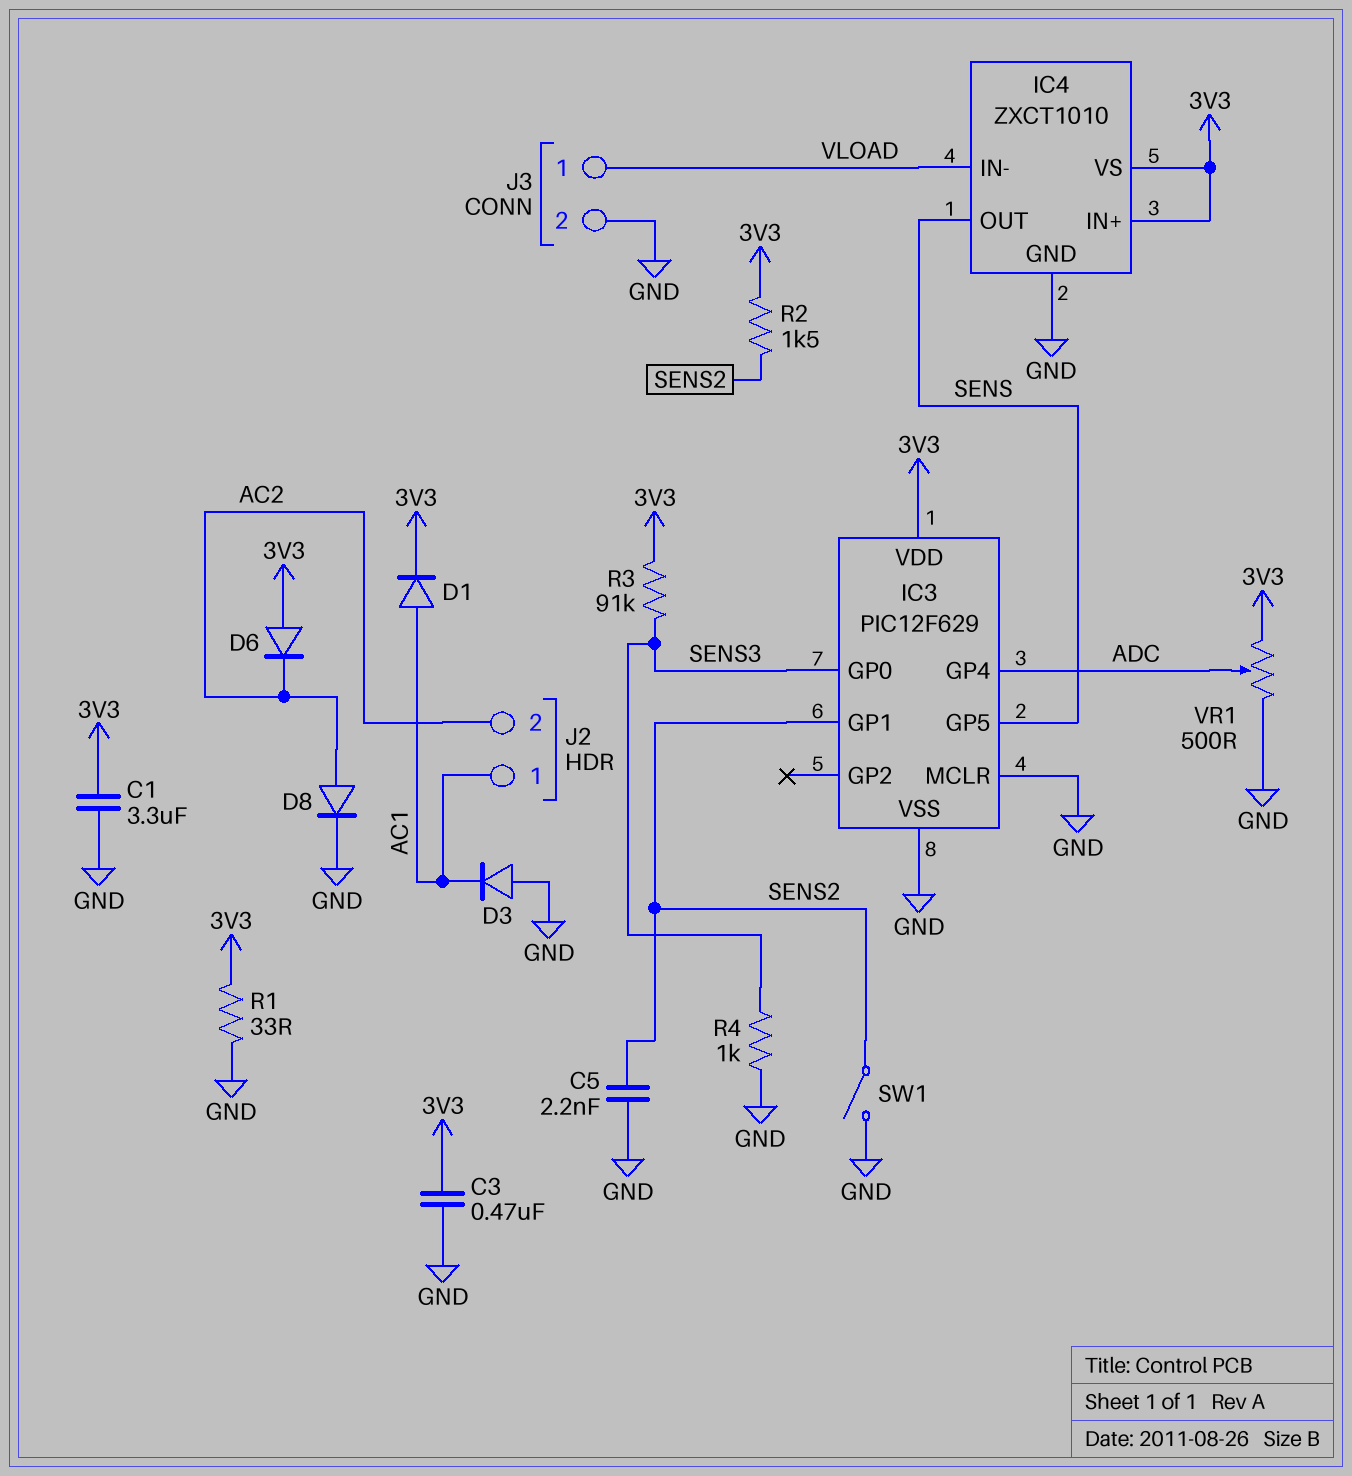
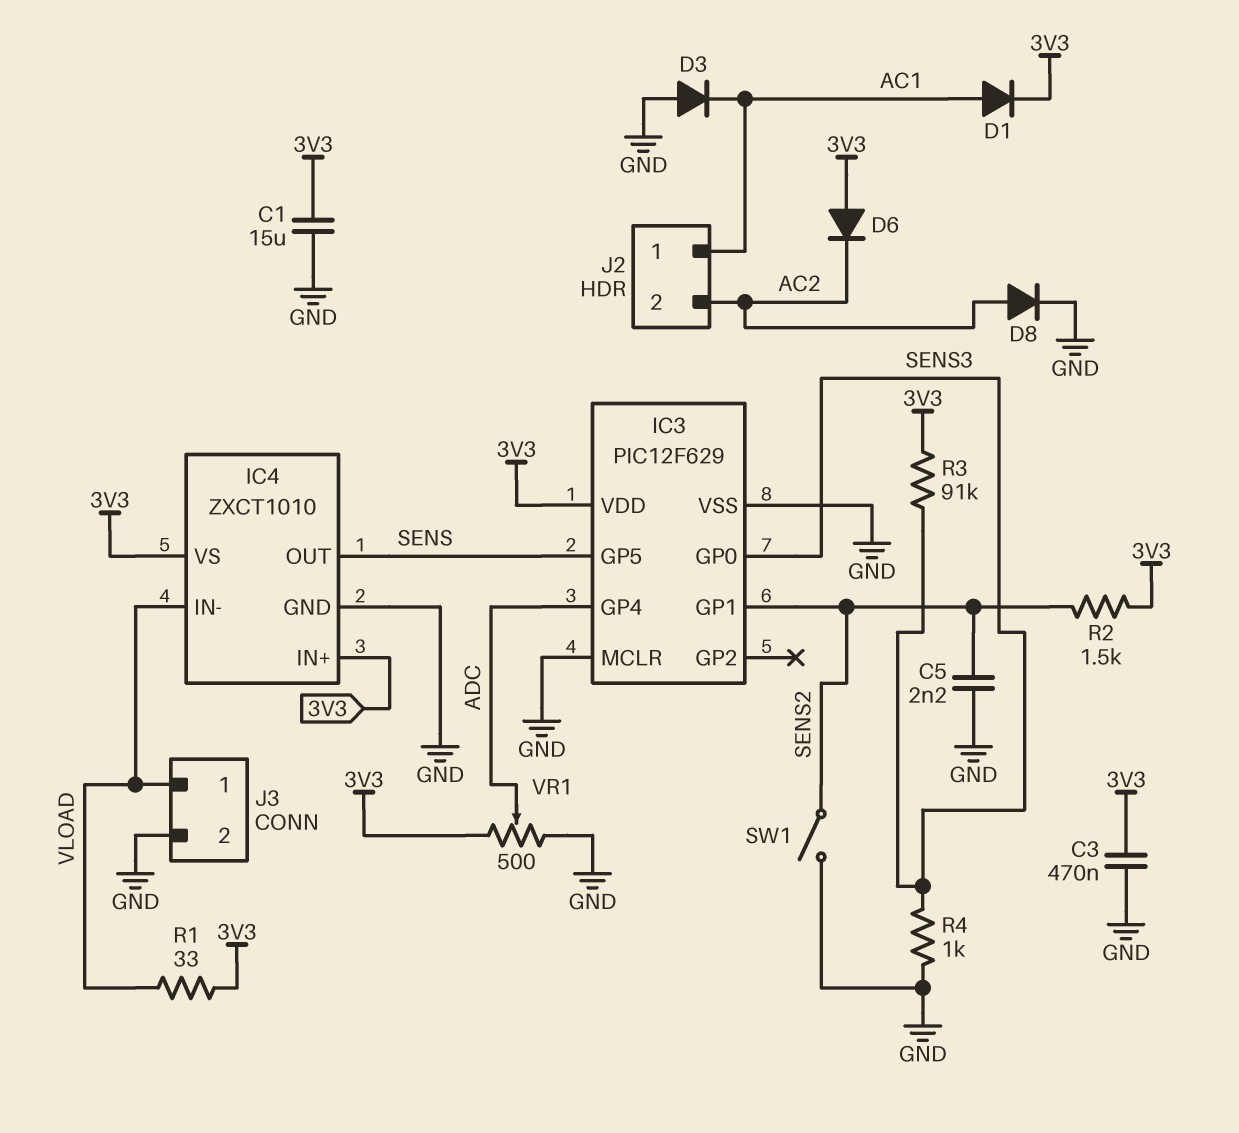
C1: 3.3uF (3V3, GND) -> 15uF (3V3, GND)
R1: 33 (3V3, GND) -> 33 (3V3, VLOAD)

